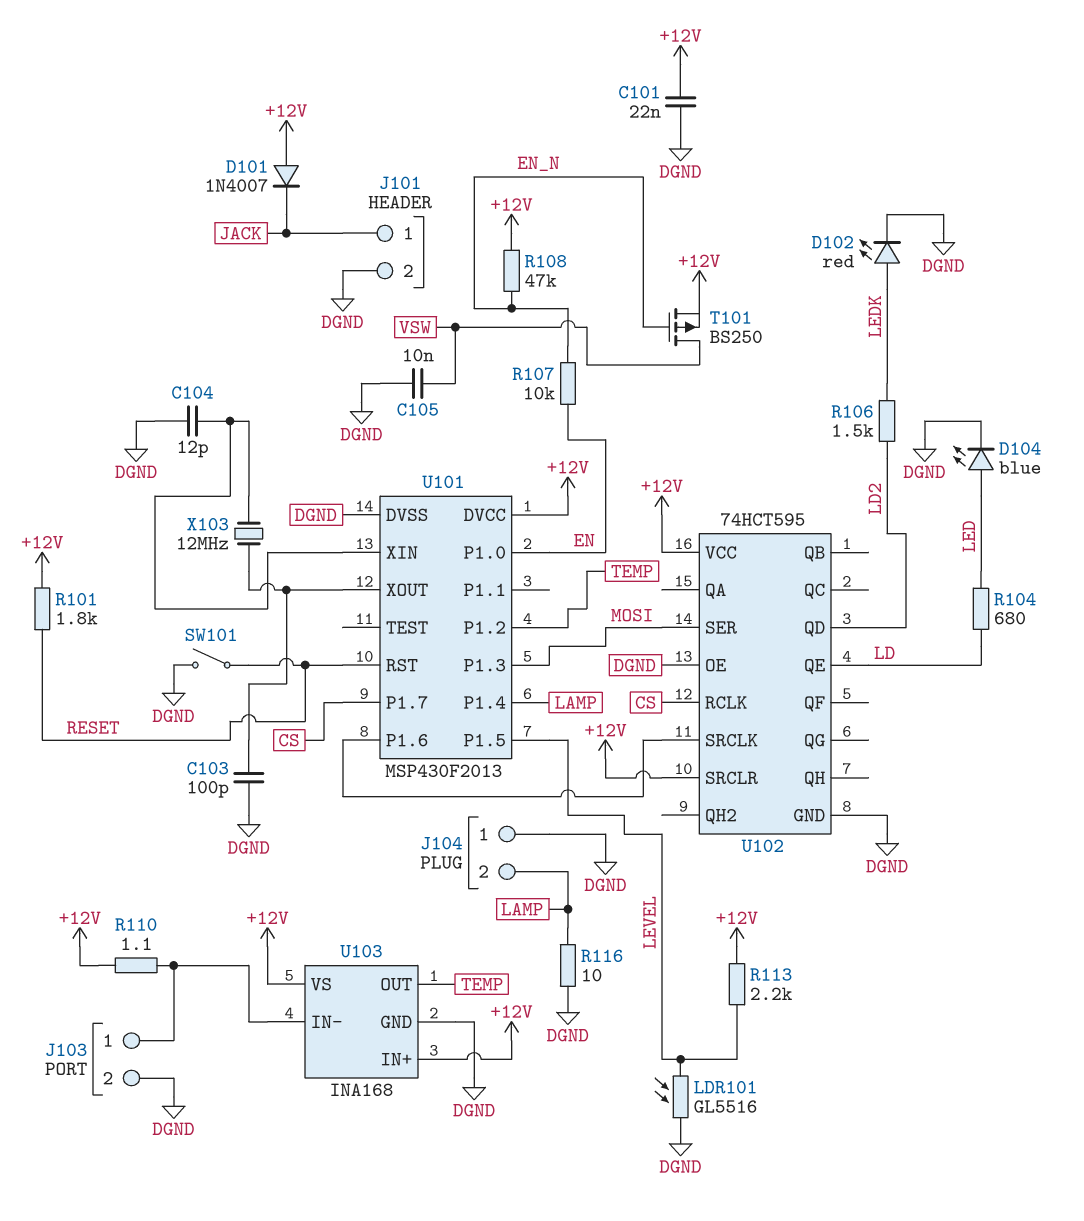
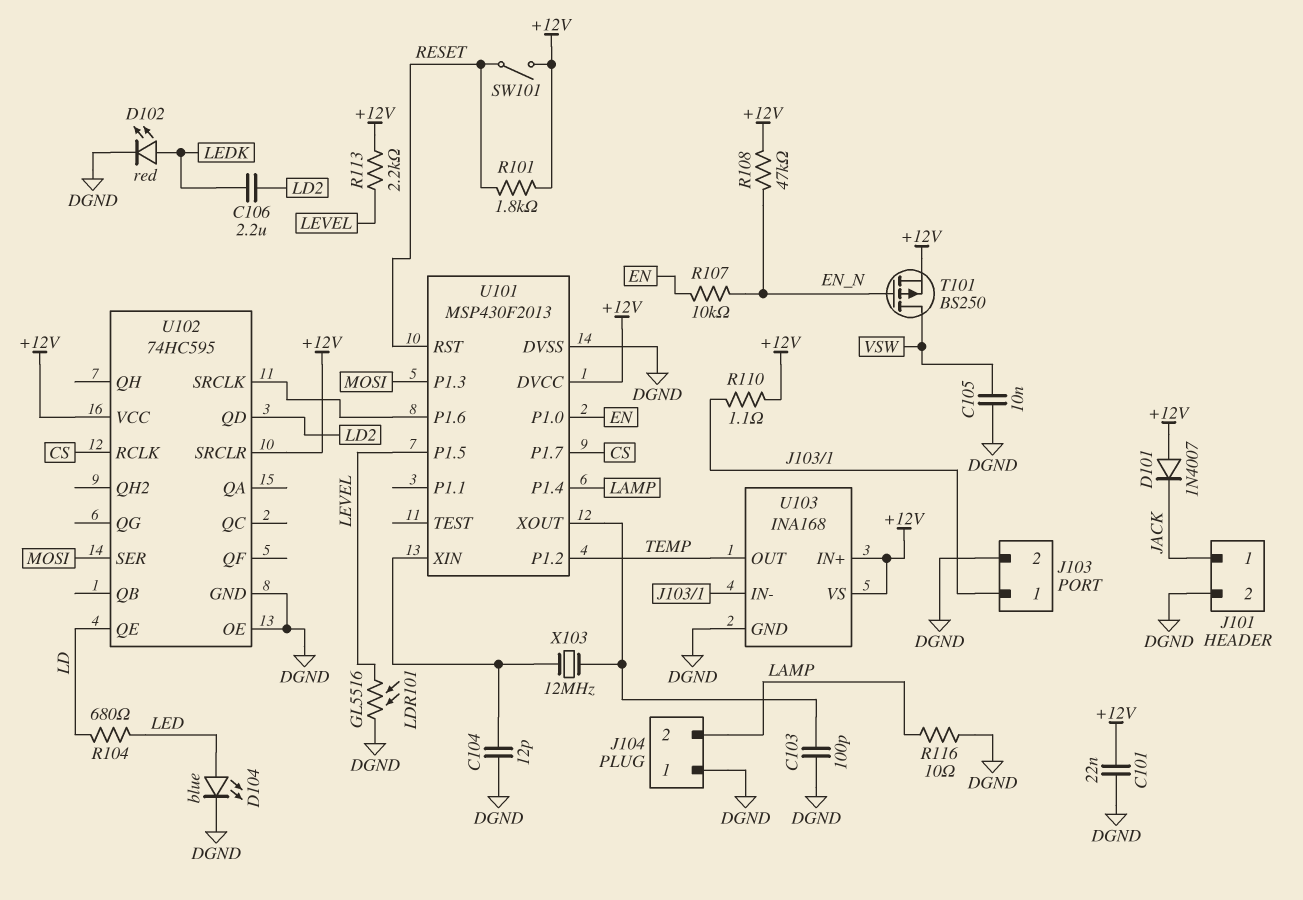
C106: none -> 2.2uF (LD2, LEDK)
R106: 1.5k (LD2, LEDK) -> none
SW101: switch (DGND, RESET) -> switch (+12V, RESET)
U102: 74HCT595 -> 74HC595

